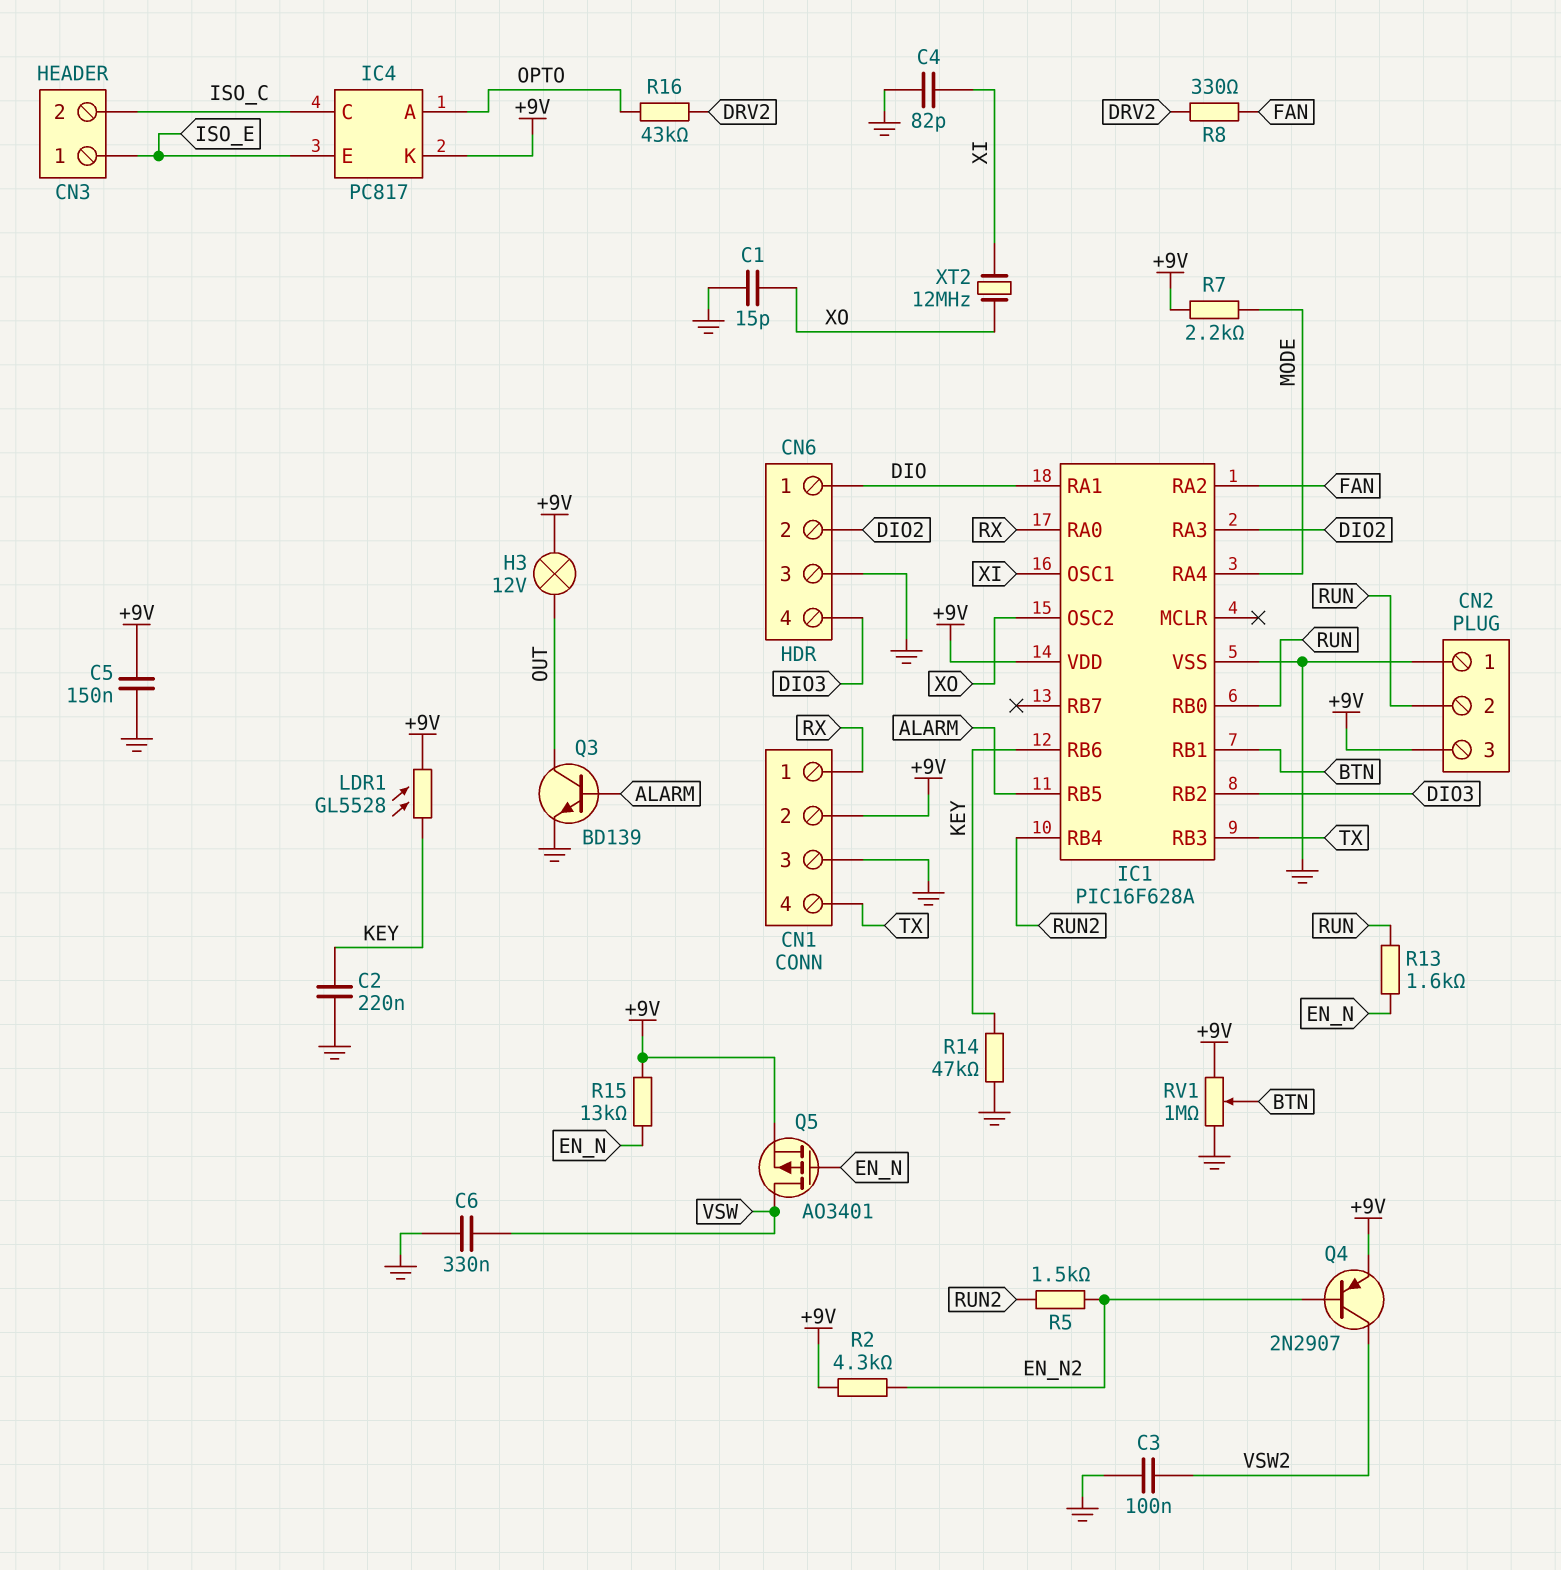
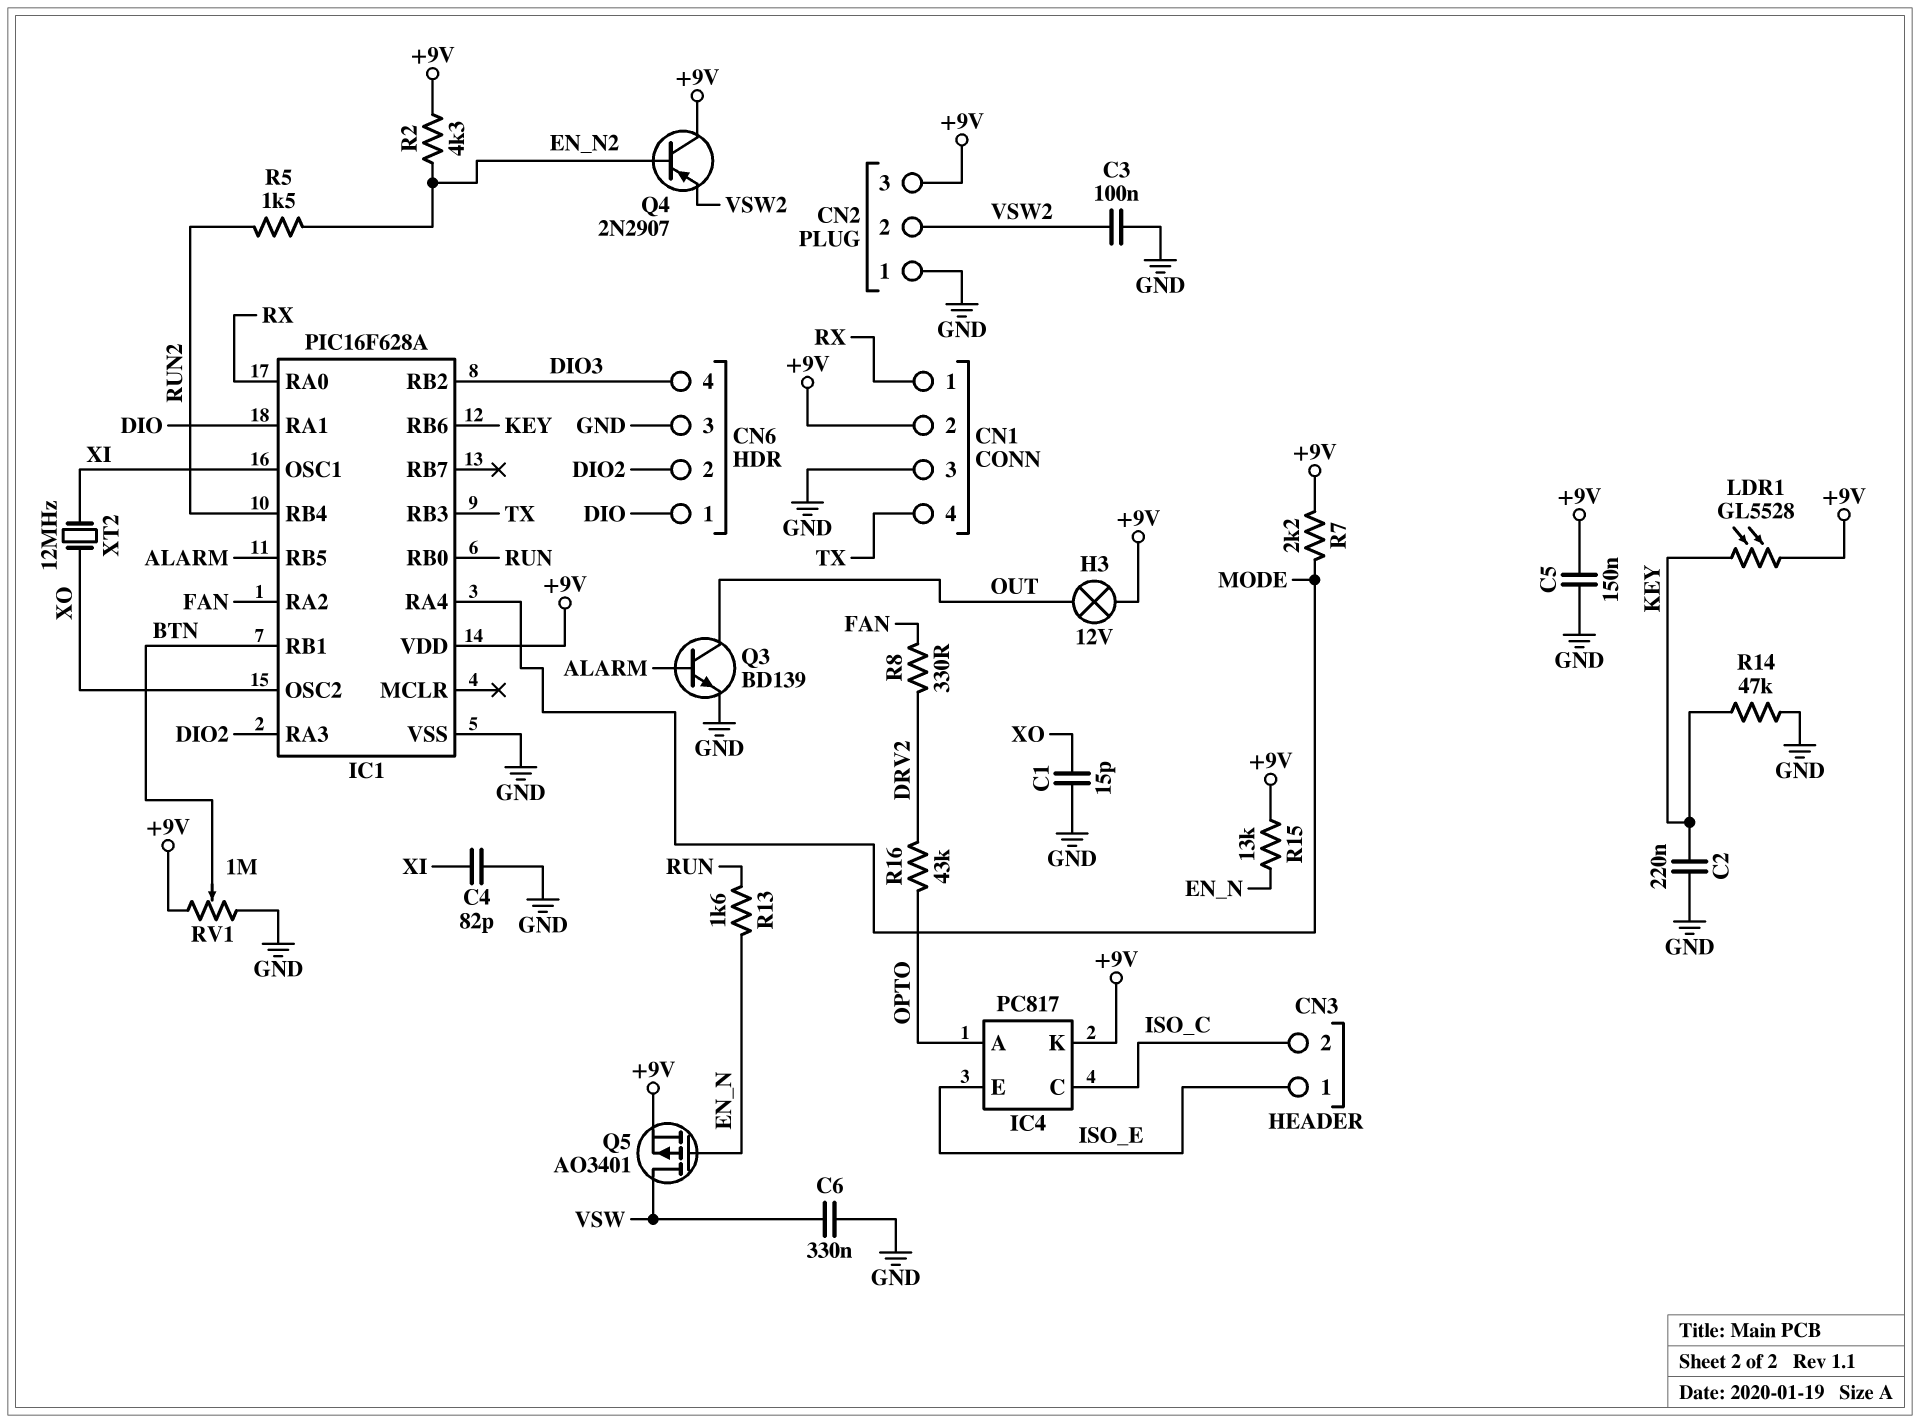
CN2 pin 2: RUN -> VSW2
Q4: PNP 2N2907 (B EN_N2, C VSW2, E +9V) -> PNP 2N2907 (B EN_N2, C +9V, E VSW2)

